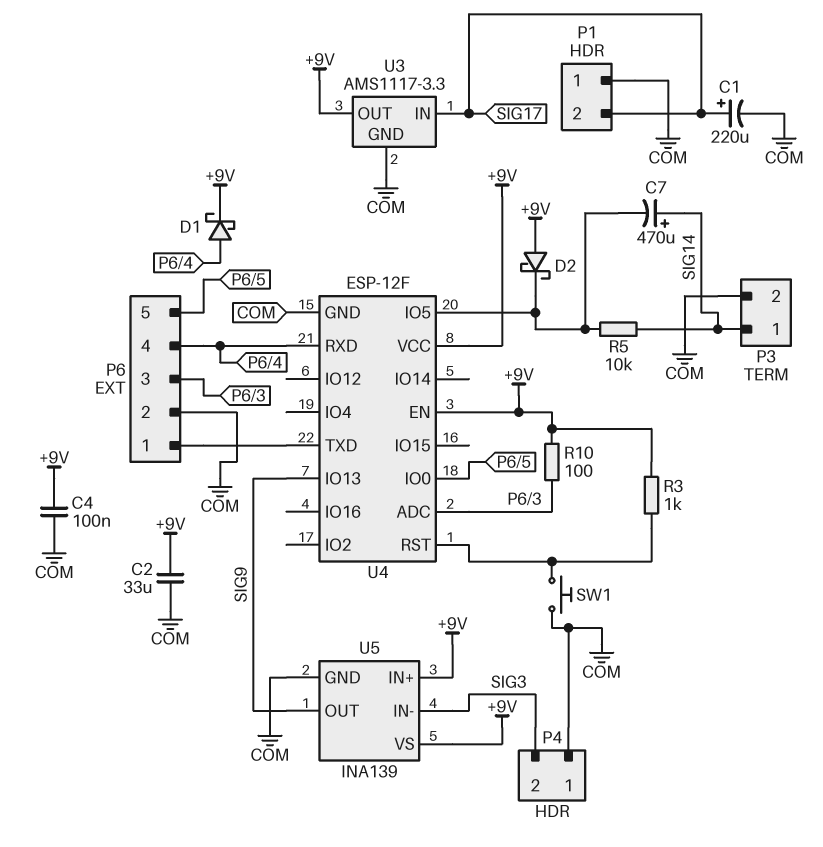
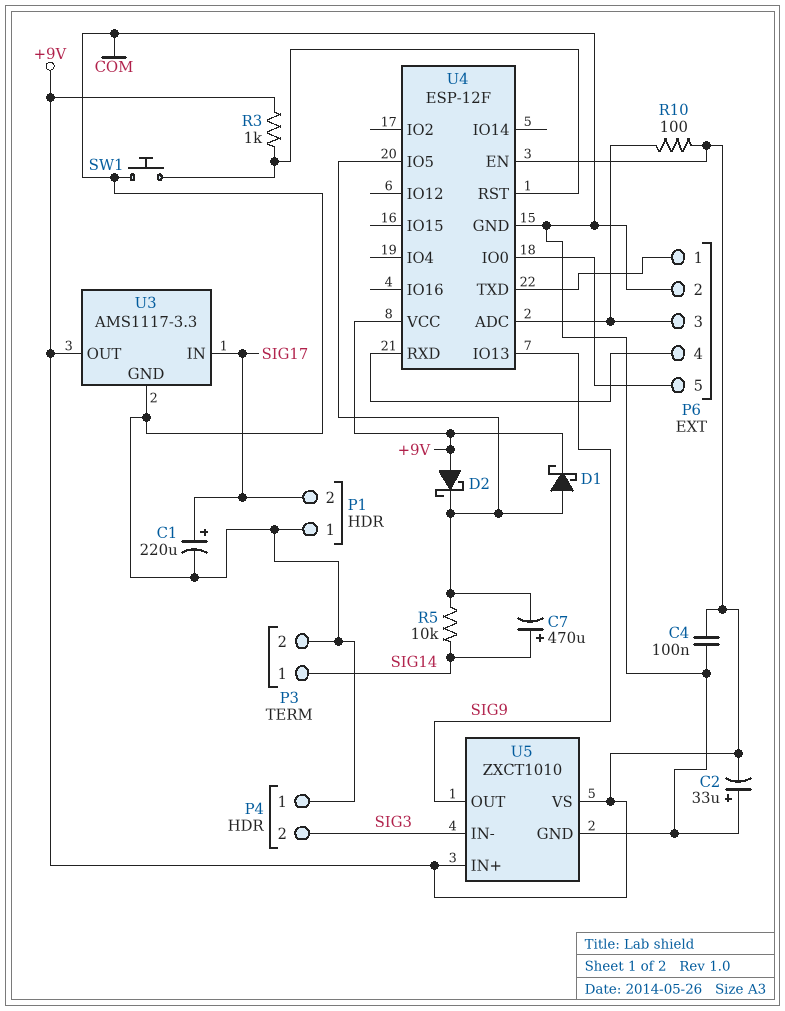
C2: 33uF (+9V, COM) -> 33uF (plus COM, minus +9V)
D1: schottky (A P6/4, K +9V) -> schottky (A U4/IO5, K +9V)
U5: INA139 -> ZXCT1010

